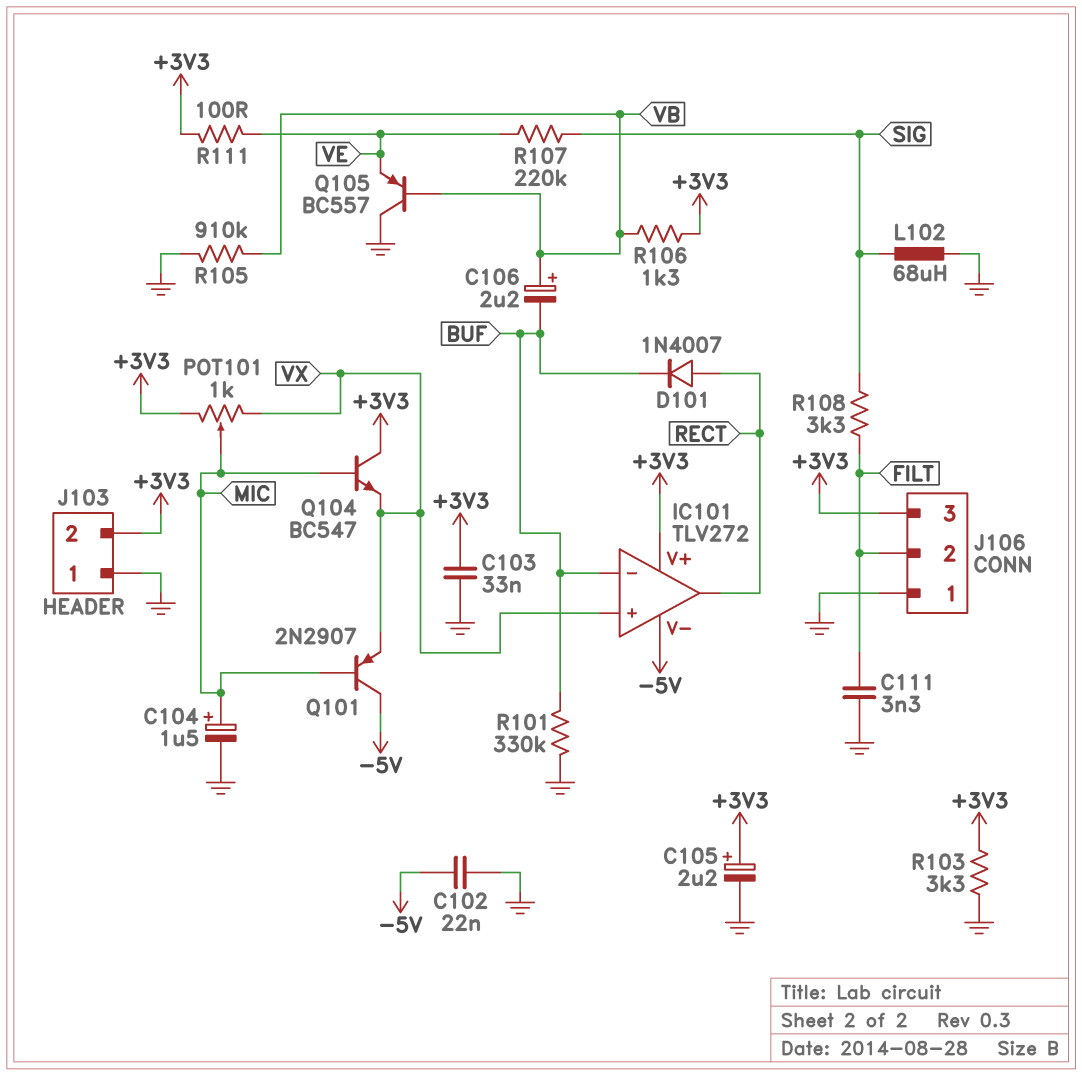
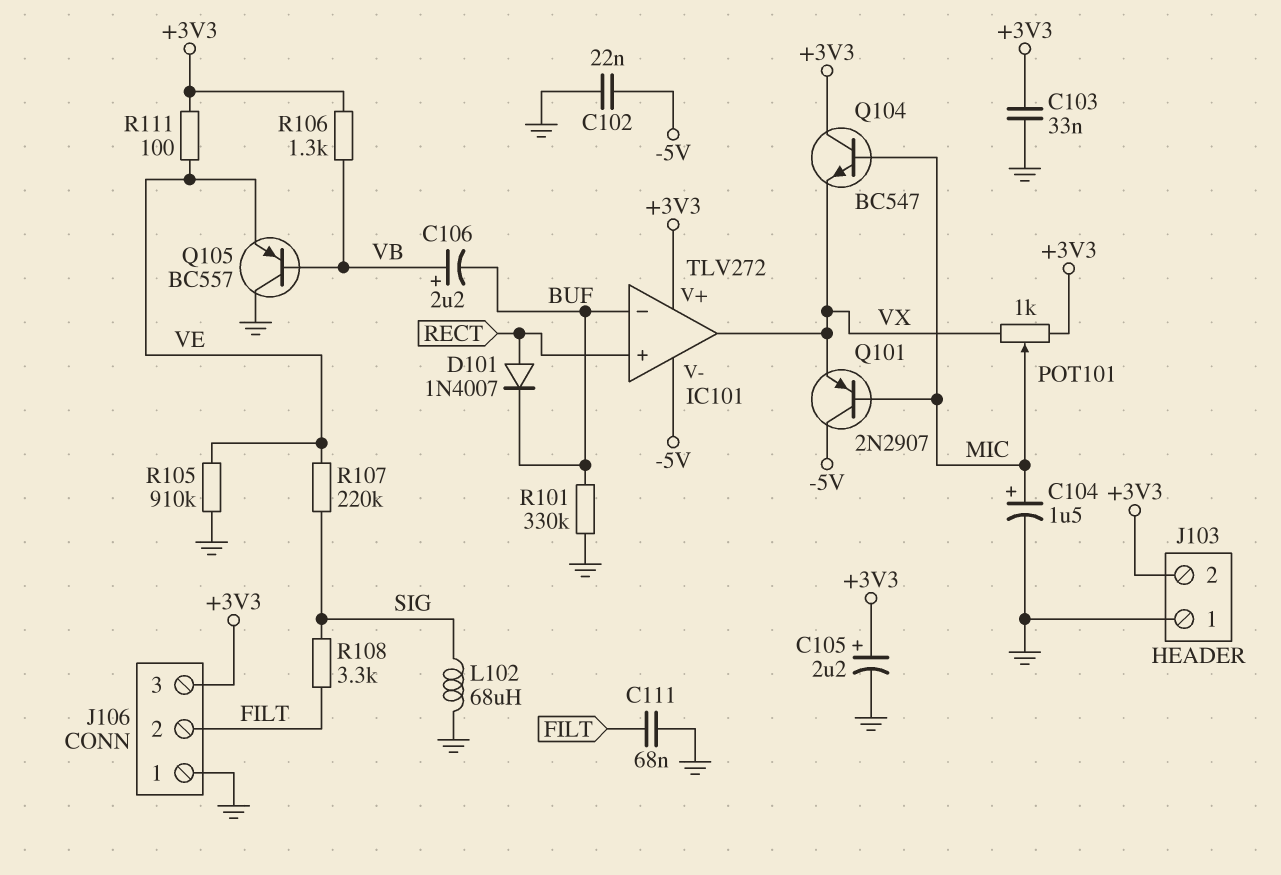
C111: 3.3nF (FILT, GND) -> 68nF (FILT, GND)
IC101 pin in+: VX -> RECT
IC101 pin out: RECT -> VX
R103: 3.3k (+3V3, GND) -> none
R105: 910k (GND, VB) -> 910k (GND, VE)

